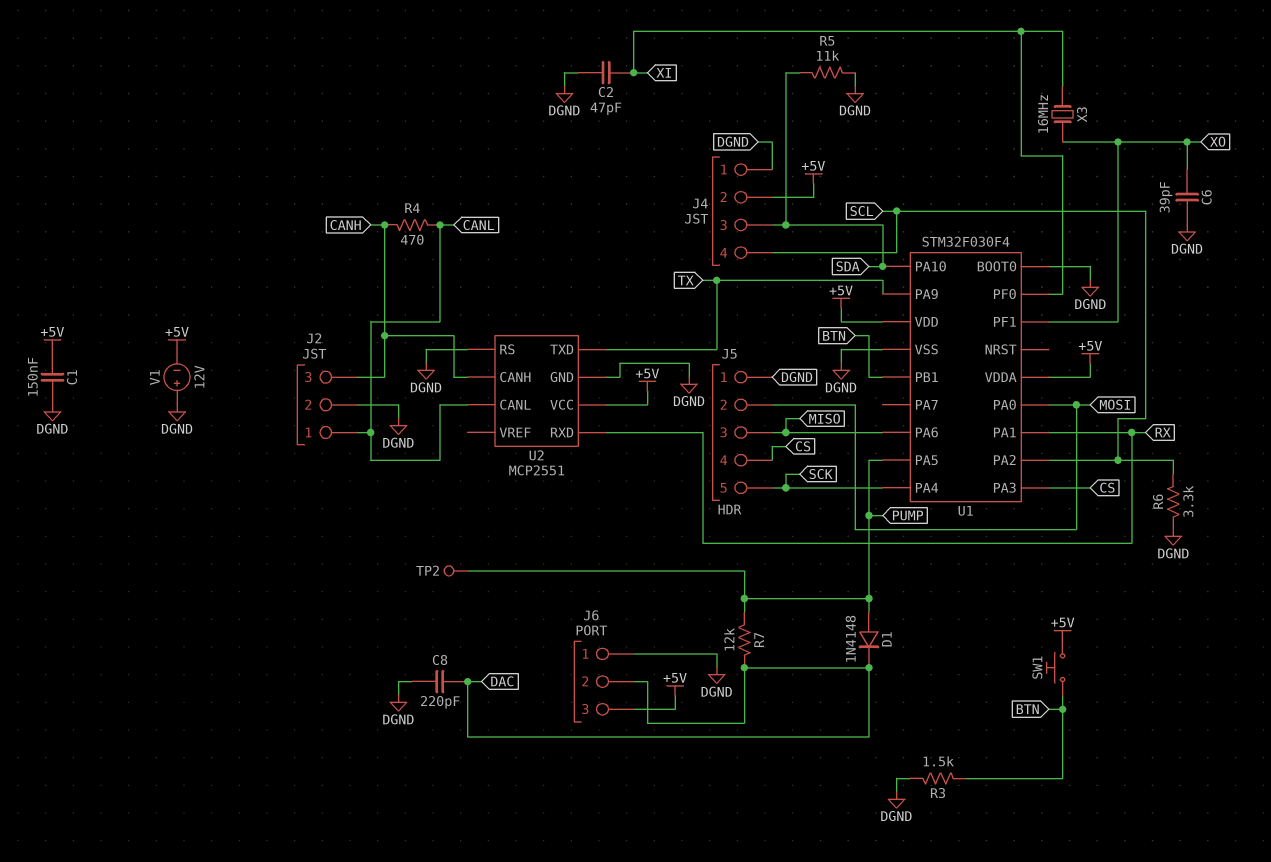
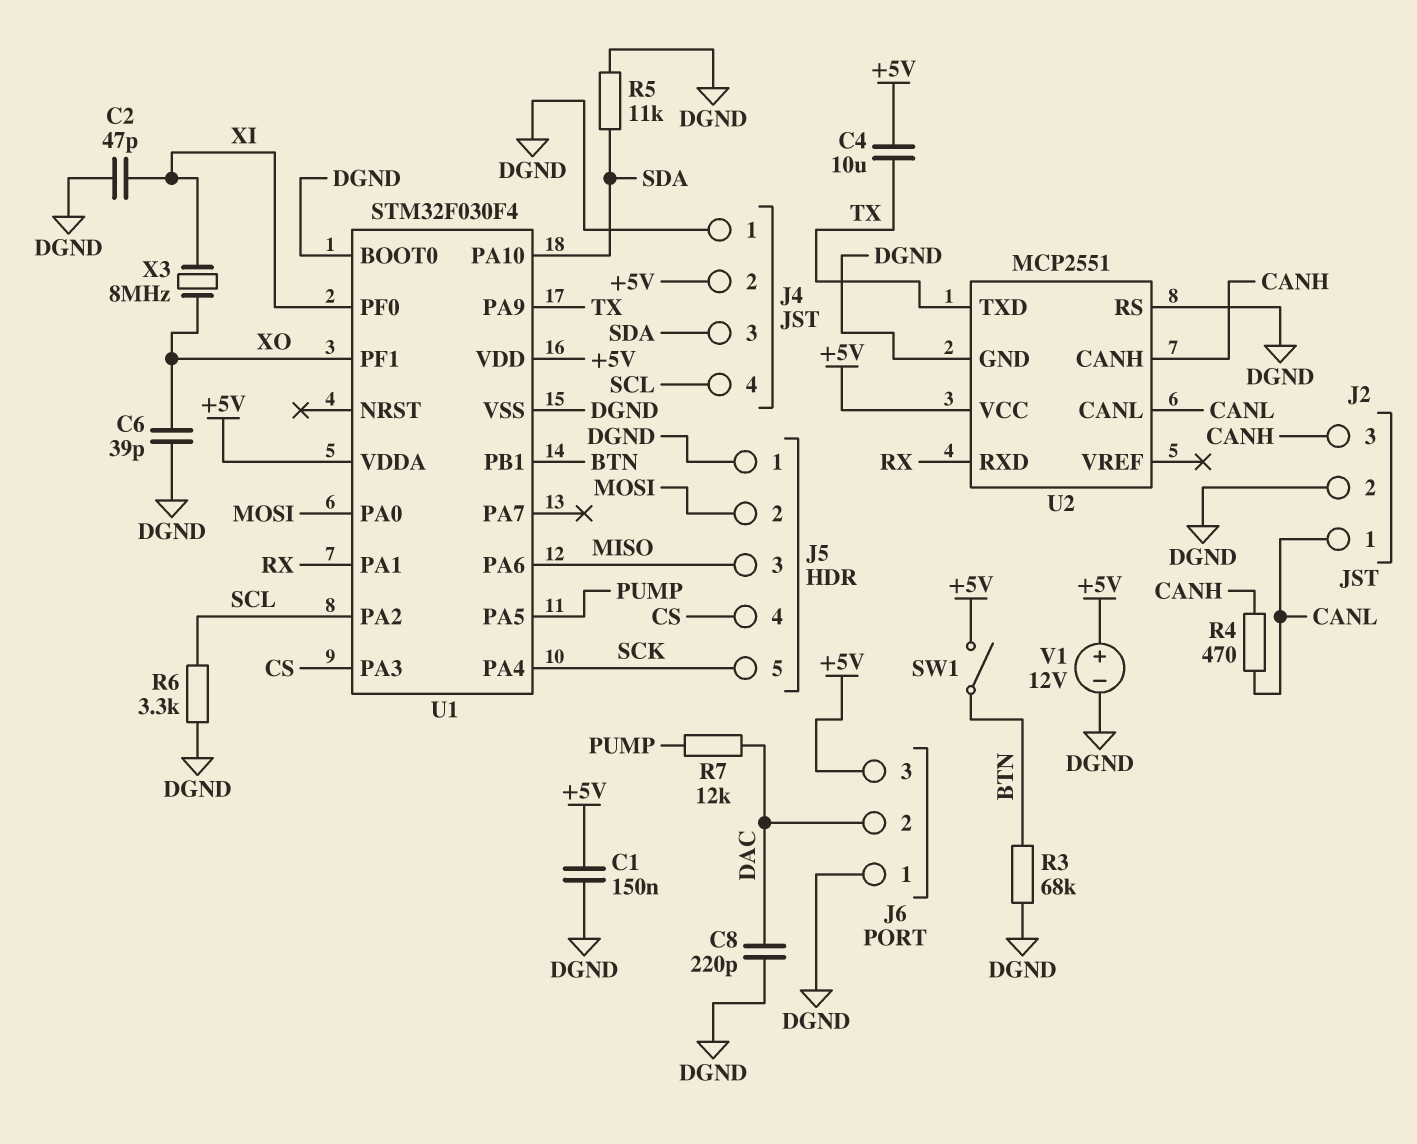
C4: none -> 10uF (+5V, TX)
D1: diode 1N4148 (A PUMP, K DAC) -> none
R3: 1.5k (BTN, DGND) -> 68k (BTN, DGND)
SW1: button (+5V, BTN) -> switch (+5V, BTN)
TP2: test point (PUMP) -> none
V1: 12V (plus DGND, minus +5V) -> 12V (plus +5V, minus DGND)
X3: 16MHz (XI, XO) -> 8MHz (XI, XO)

